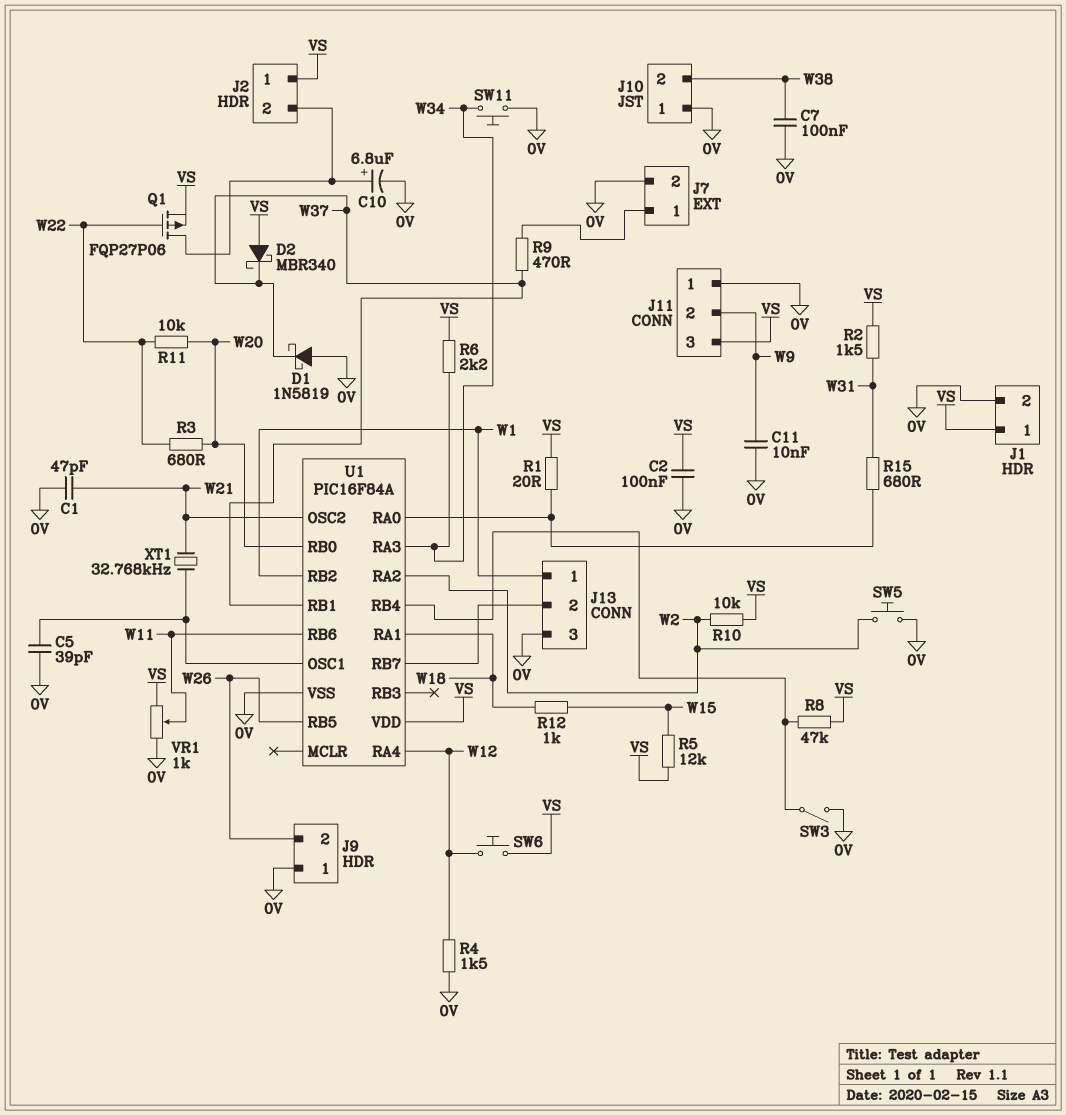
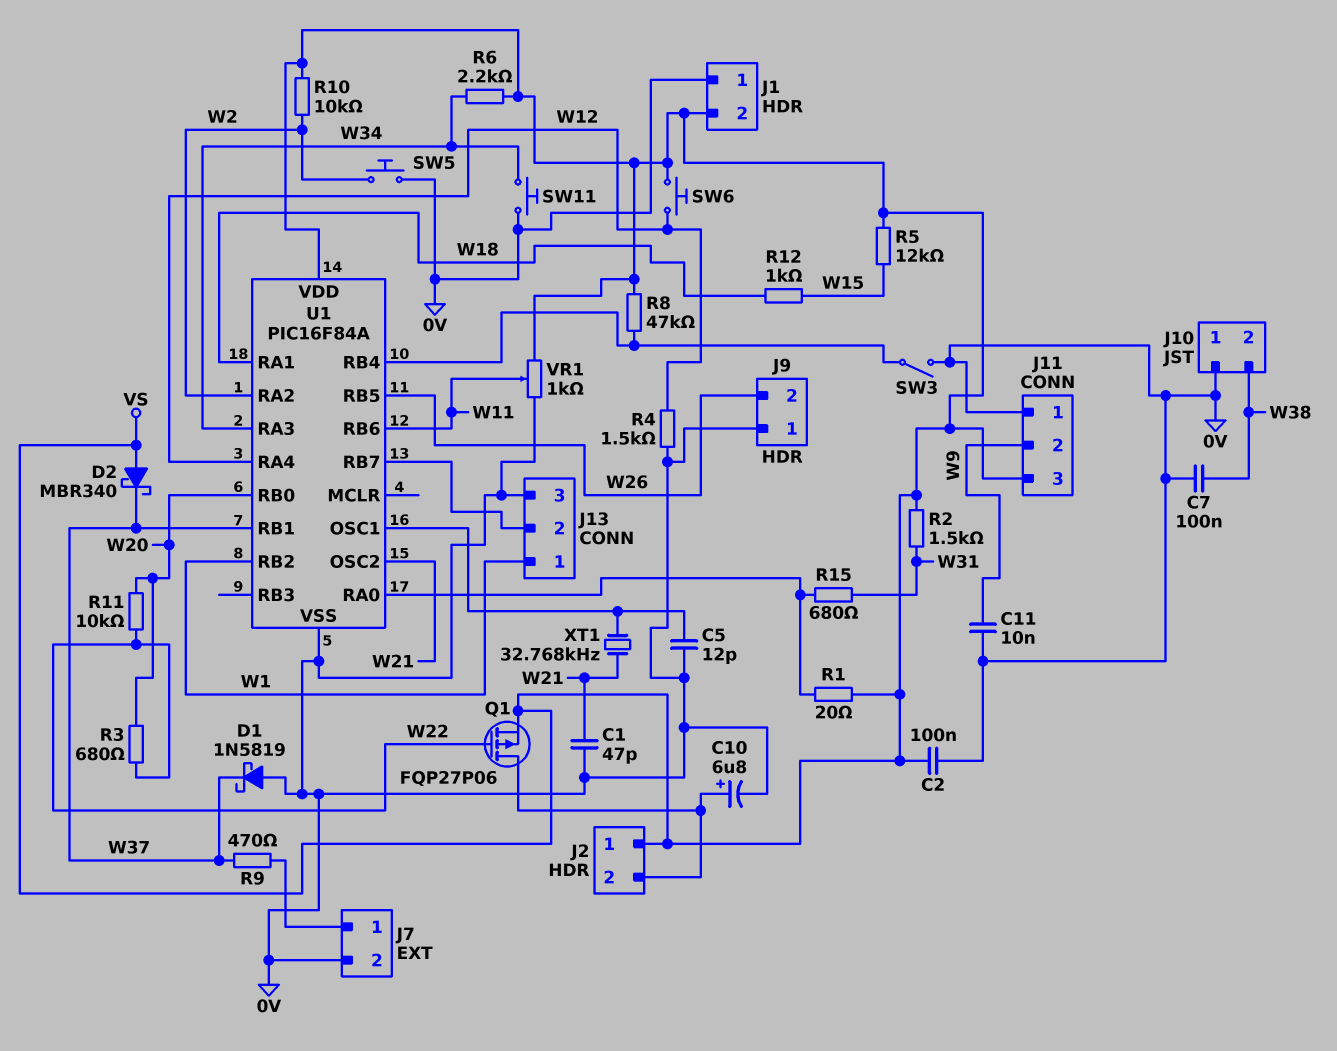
C5: 39pF (0V, U1/OSC1) -> 12pF (0V, U1/OSC1)
J1 pin 1: VS -> 0V
J1 pin 2: 0V -> VS

